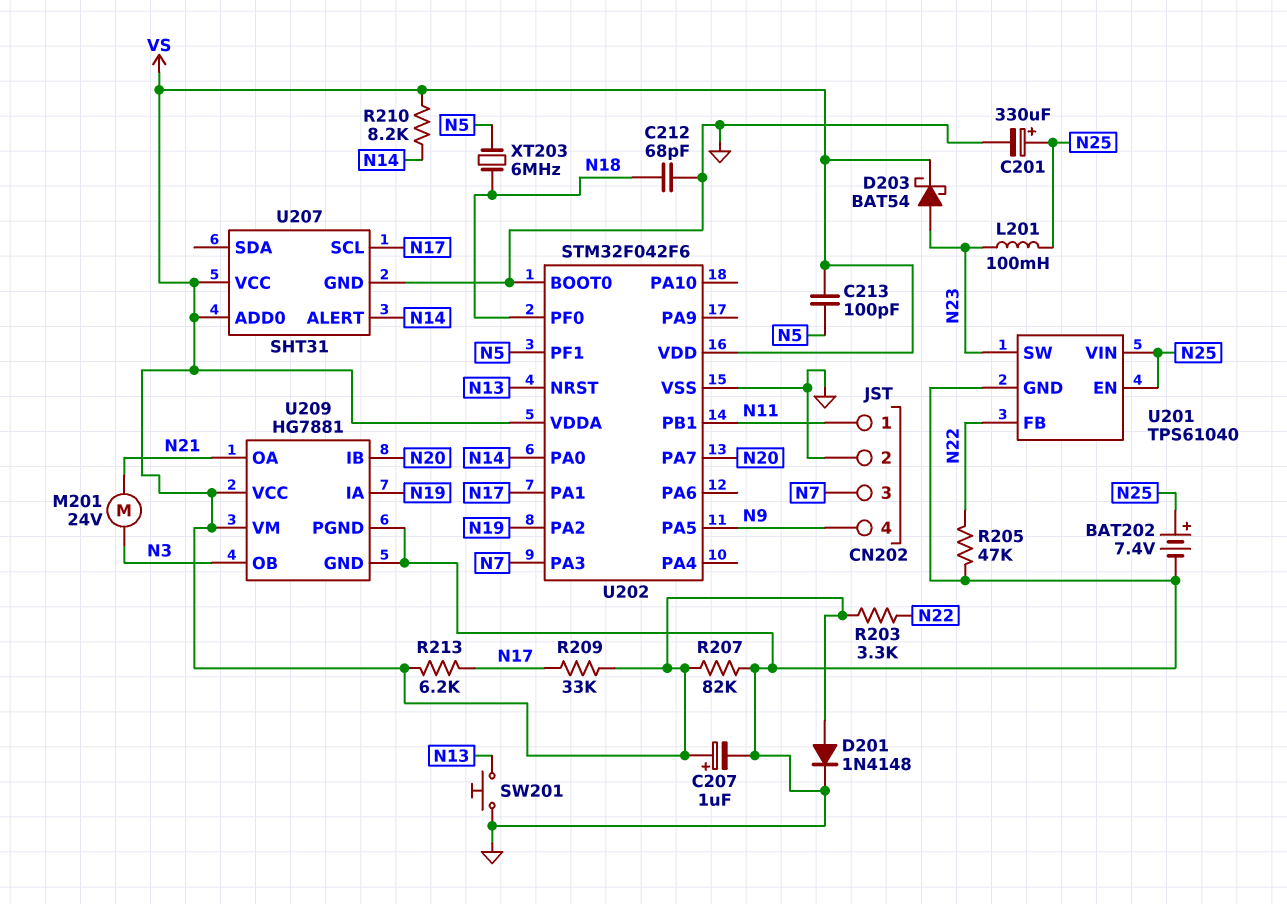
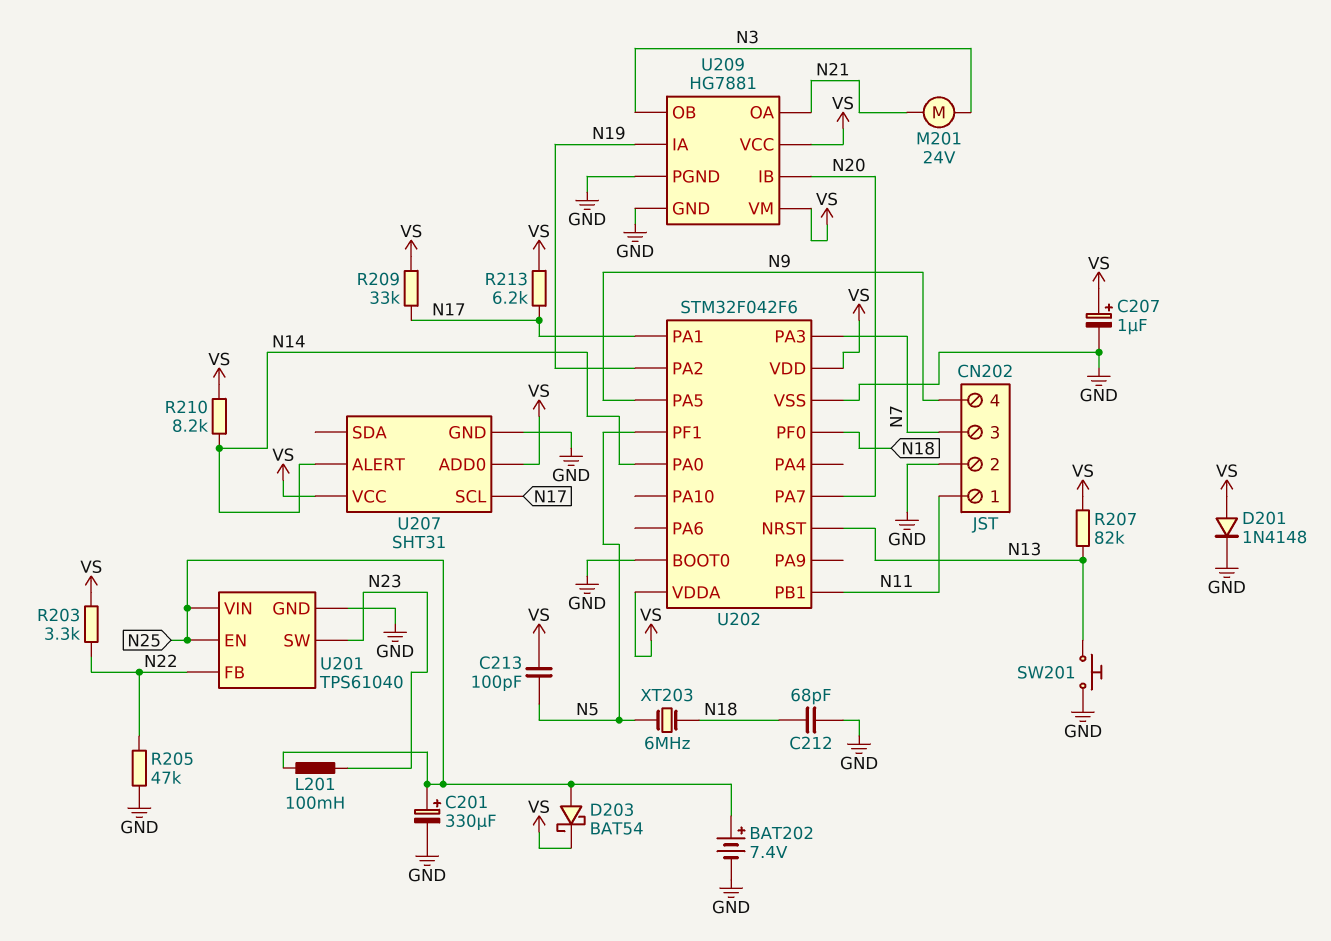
D203: schottky BAT54 (A N23, K VS) -> schottky BAT54 (A N25, K VS)
R207: 82k (GND, VS) -> 82k (N13, VS)

